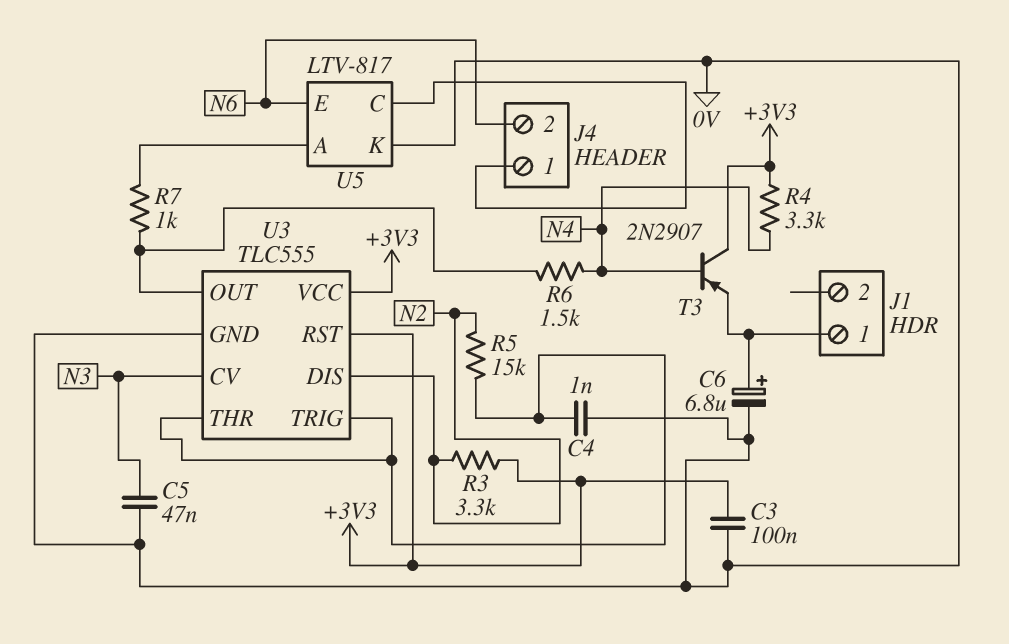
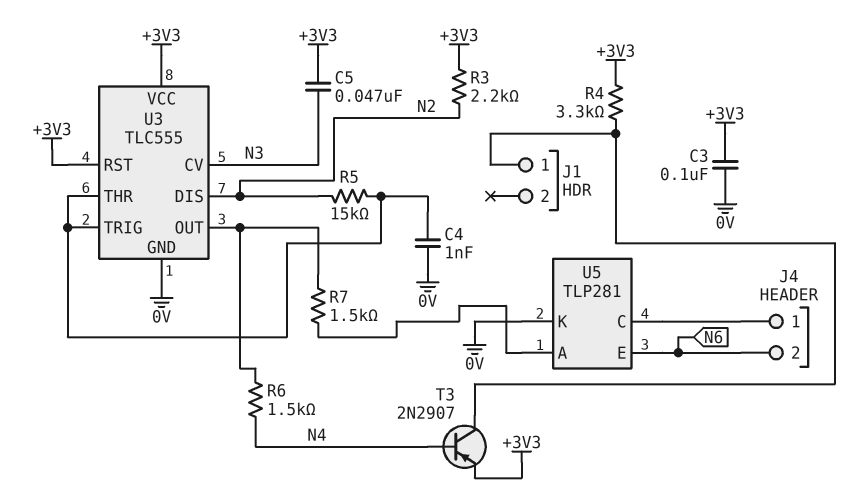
C5: 47nF (0V, N3) -> 47nF (+3V3, N3)
C6: 6.8uF (plus J1/1, minus 0V) -> none
R3: 3.3k (+3V3, N2) -> 2.2k (+3V3, N2)
R4: 3.3k (+3V3, N4) -> 3.3k (+3V3, J1/1)
R7: 1k (U3/OUT, U5/A) -> 1.5k (U3/OUT, U5/A)
T3: PNP 2N2907 (B N4, C +3V3, E J1/1) -> PNP 2N2907 (B N4, C J1/1, E +3V3)
U5: LTV-817 -> TLP281

